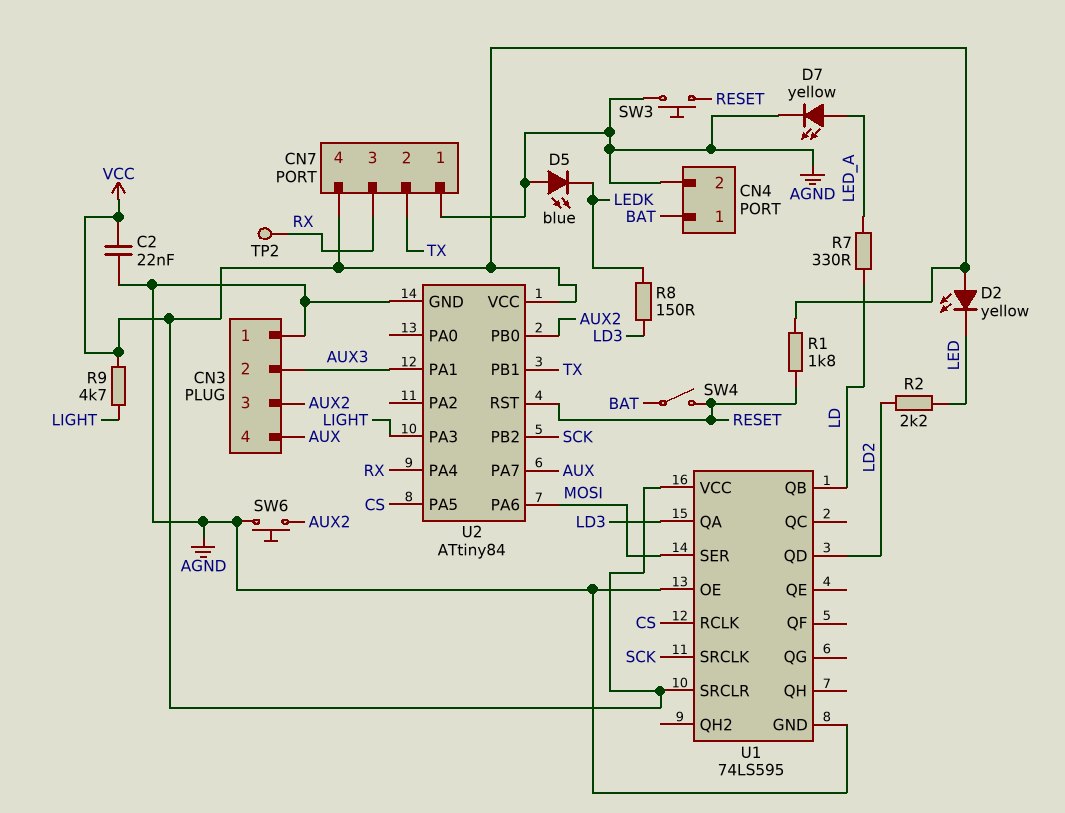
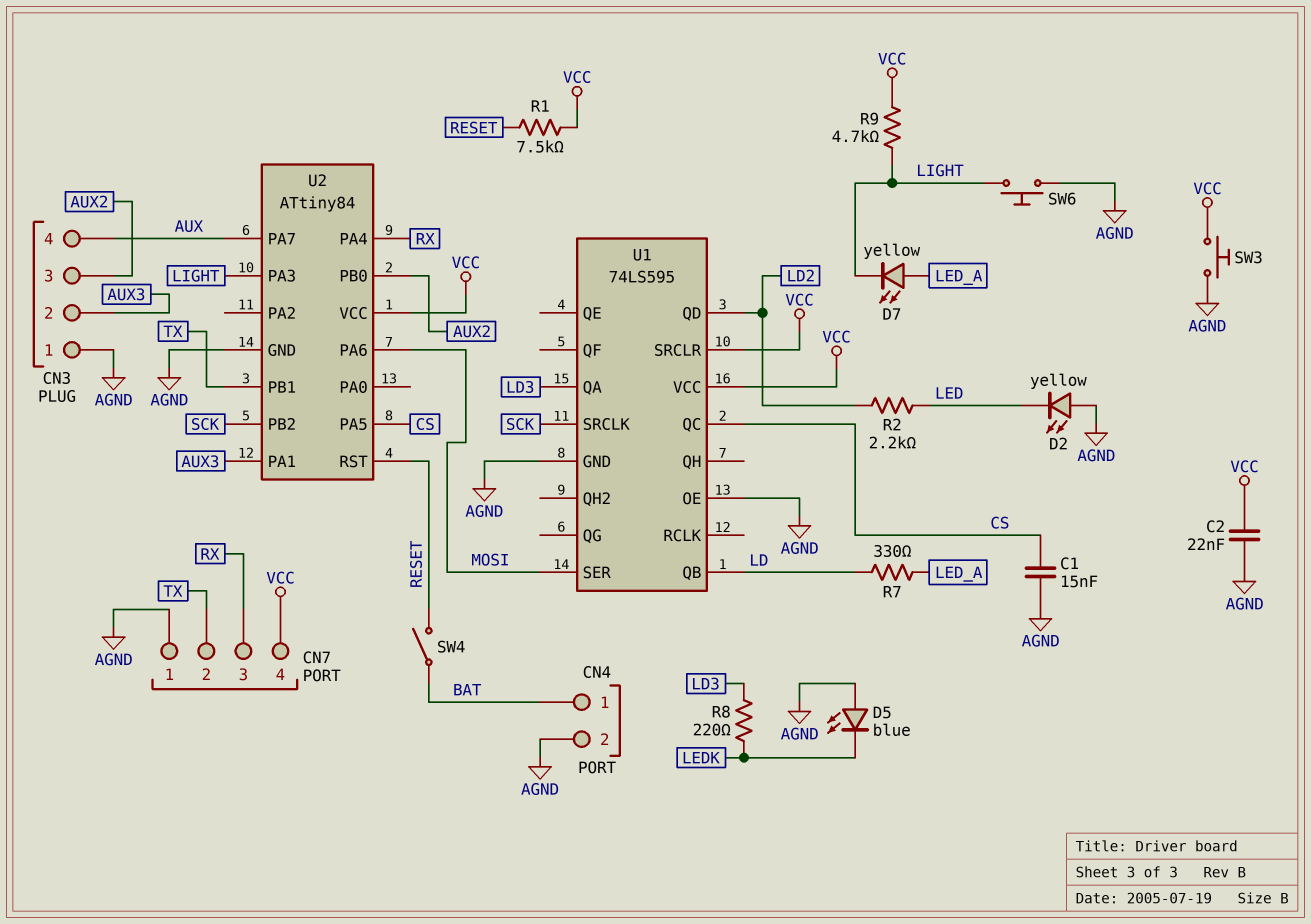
C1: none -> 15nF (AGND, CS)
D2: LED yellow (A VCC, K LED) -> LED yellow (A AGND, K LED)
D7: LED yellow (A LED_A, K AGND) -> LED yellow (A LED_A, K LIGHT)
R1: 1.8k (RESET, VCC) -> 7.5k (RESET, VCC)
R8: 150 (LD3, LEDK) -> 220 (LD3, LEDK)
SW3: button (AGND, RESET) -> button (AGND, VCC)
SW6: button (AGND, AUX2) -> button (AGND, LIGHT)
TP2: test point (RX) -> none
U1 pin QC: none -> CS
U1 pin RCLK: CS -> none

